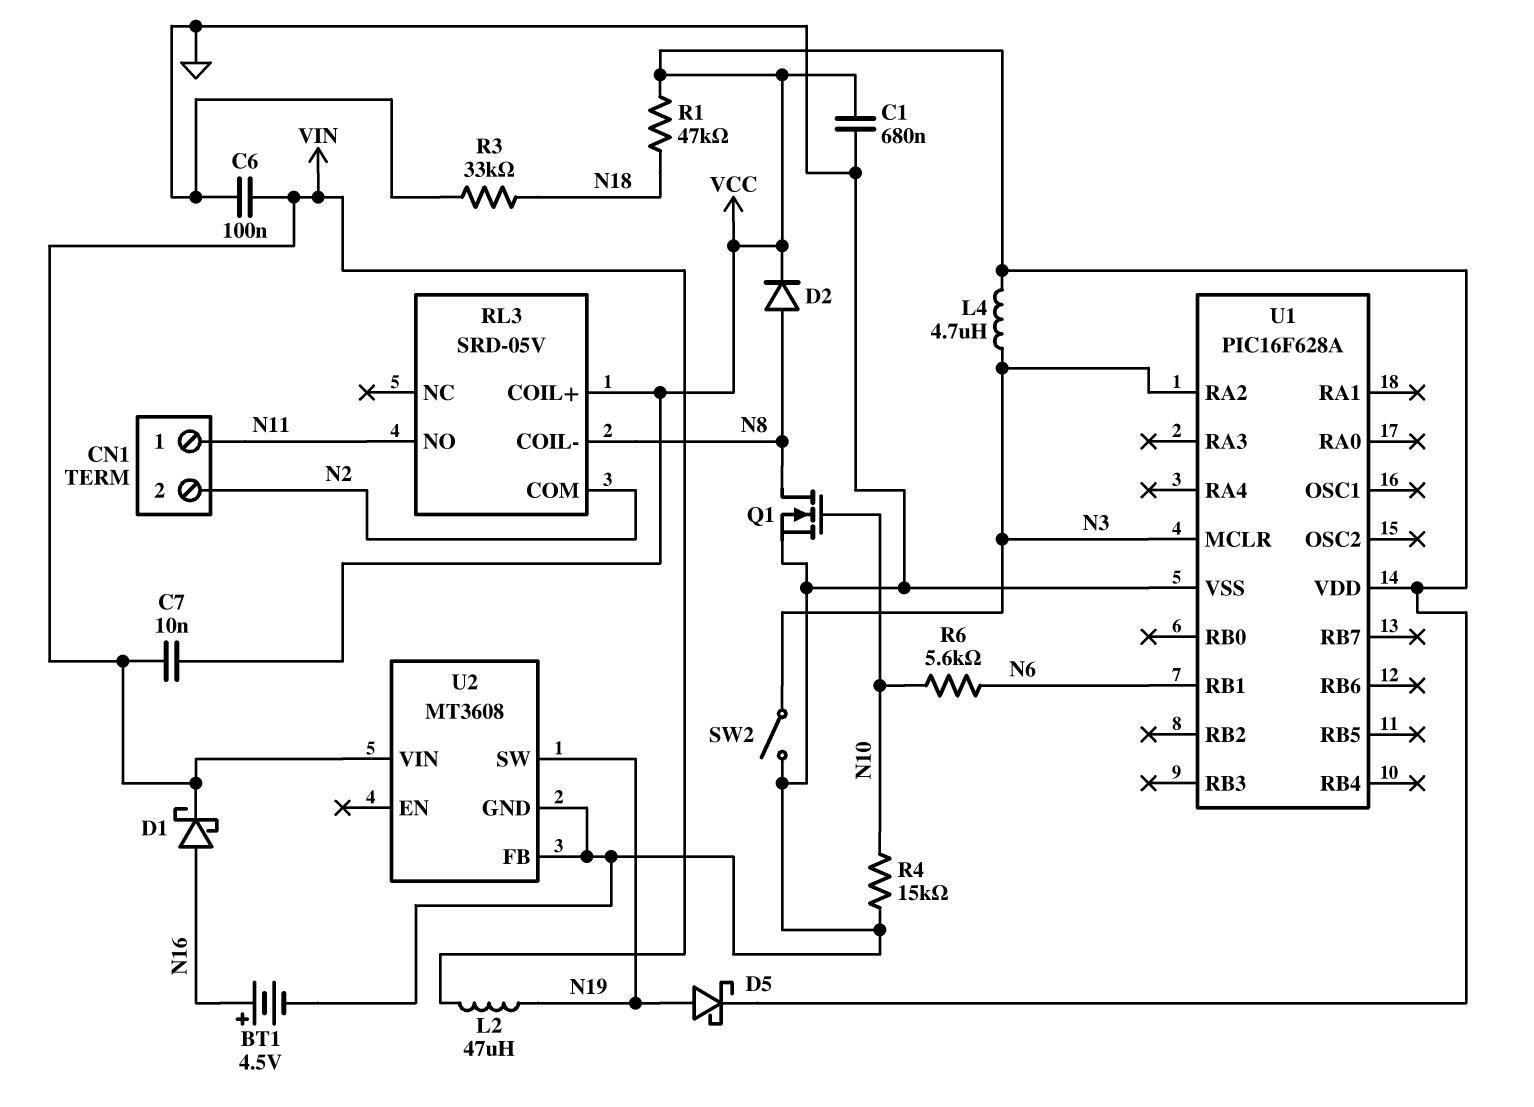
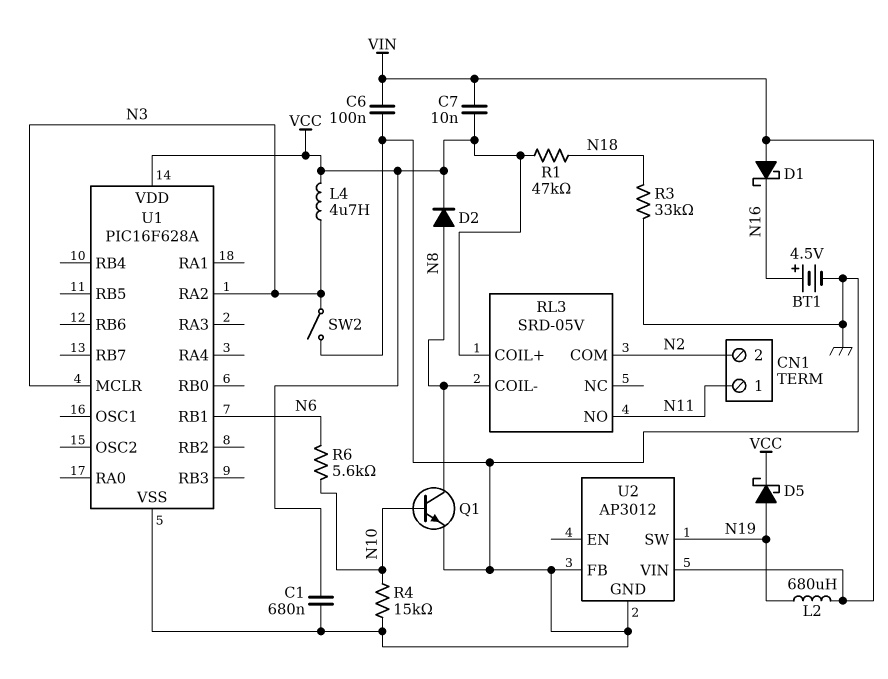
D1: schottky (A N16, K VIN) -> schottky (A VIN, K N16)
L2: 47uH (N19, VIN) -> 680uH (N19, VIN)
Q1: NMOS (G N10, D N8, S GND) -> NPN (B N10, C N8, E GND)
U2: MT3608 -> AP3012

